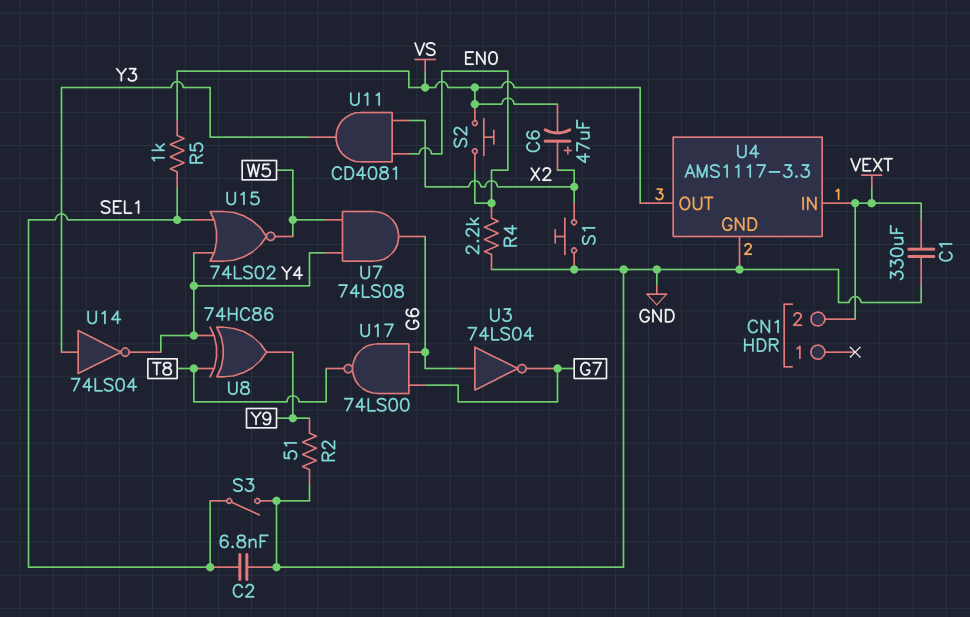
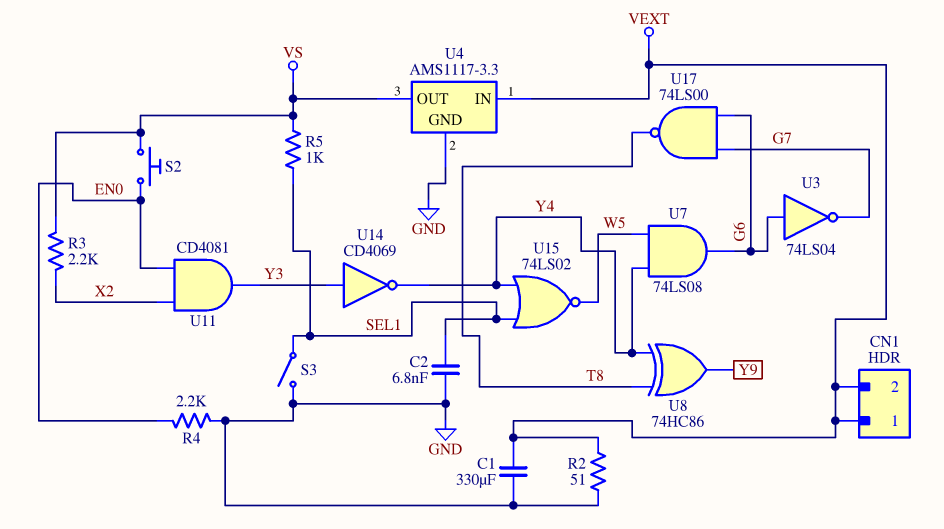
C6: 47uF (plus X2, minus VS) -> none
CN1 pin 1: none -> VEXT
R2: 51 (GND, Y9) -> 51 (GND, VEXT)
R3: none -> 2.2k (VS, X2)
S1: button (GND, X2) -> none
U14: NOT 74LS04 (in Y3, out Y4) -> NOT CD4069 (in Y3, out Y4)

